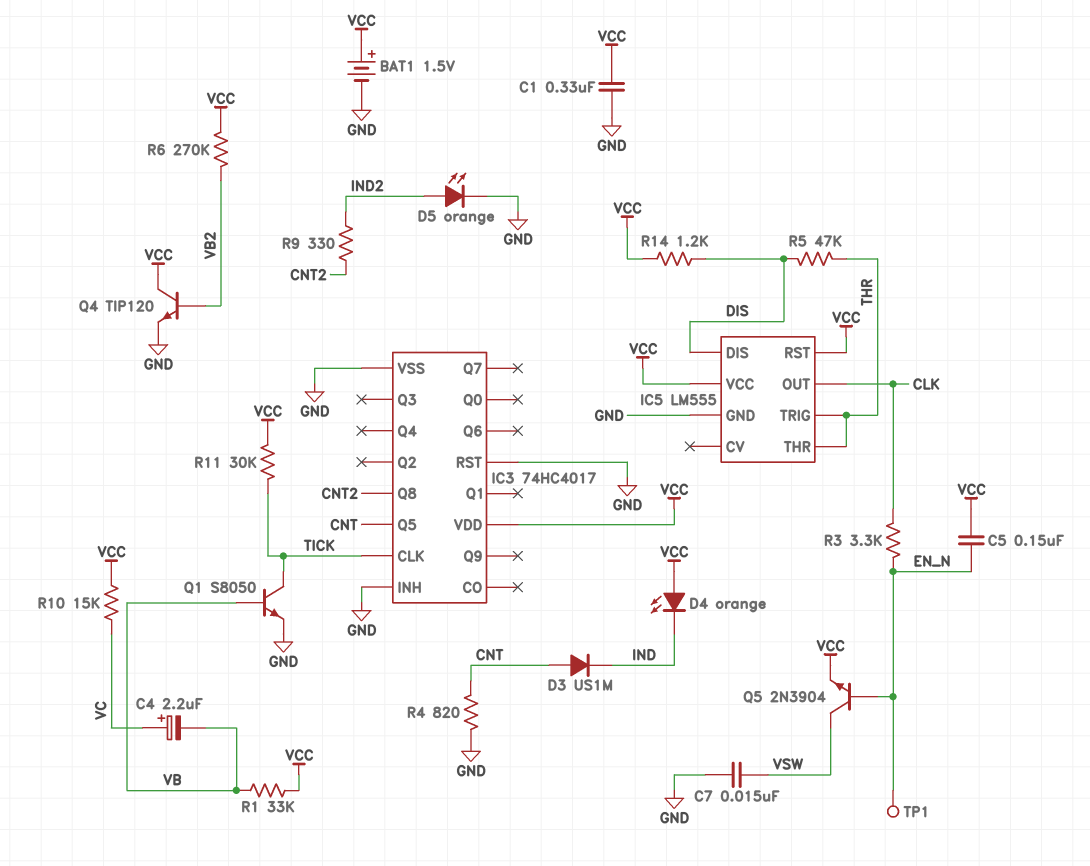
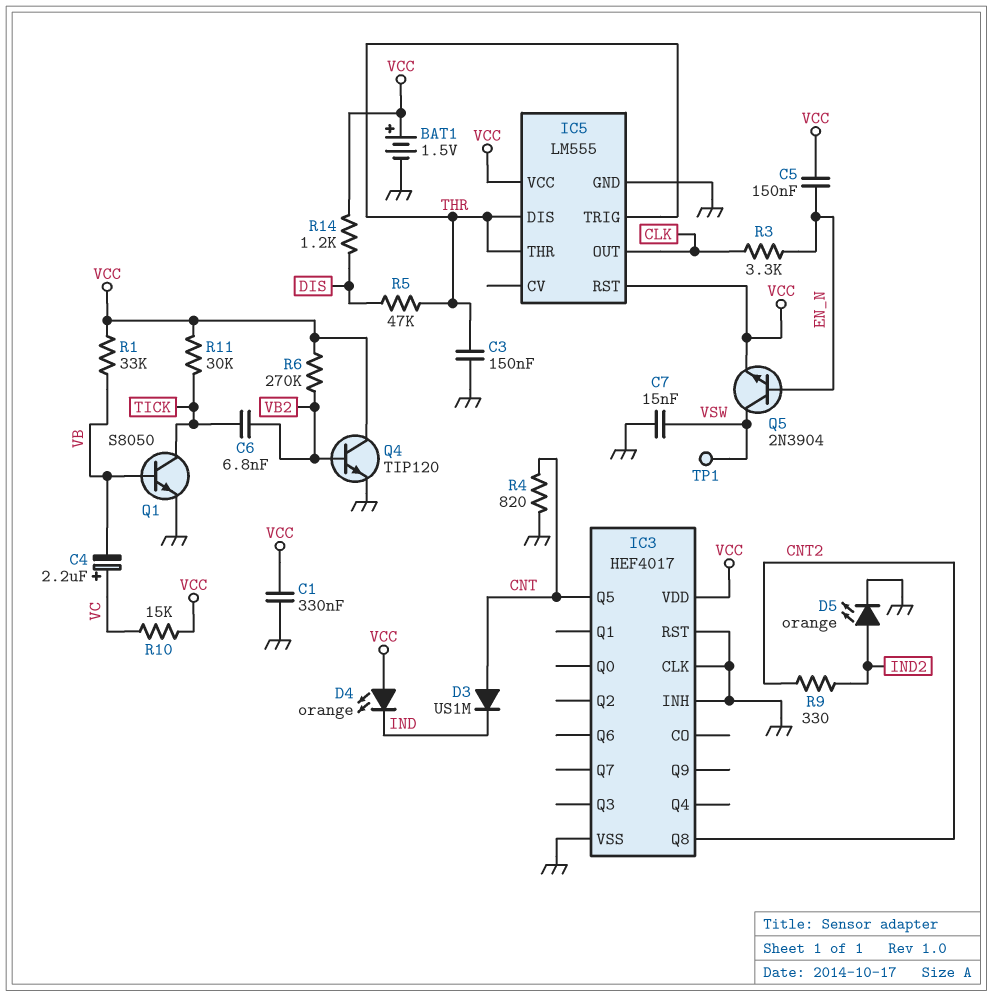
C3: none -> 150nF (GND, THR)
C6: none -> 6.8nF (TICK, VB2)
IC3: 74HC4017 -> HEF4017
IC3 pin CLK: TICK -> GND
IC5 pin DIS: DIS -> THR
TP1: test point (EN_N) -> test point (VSW)

